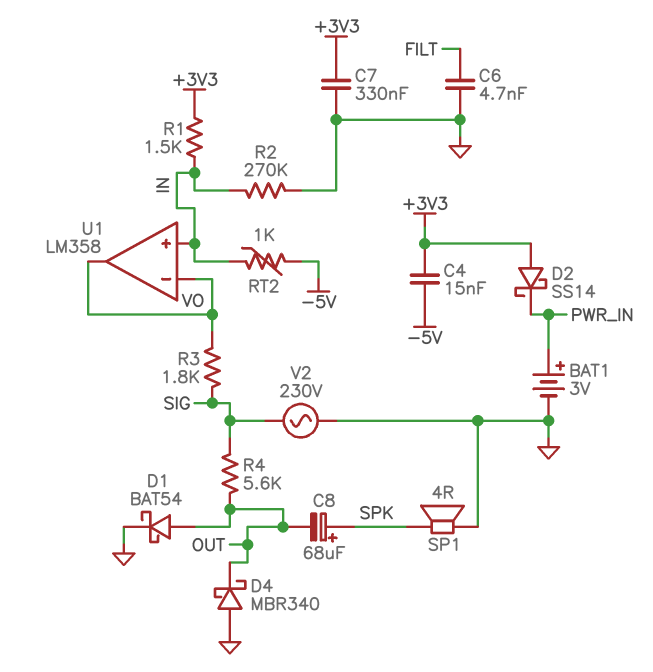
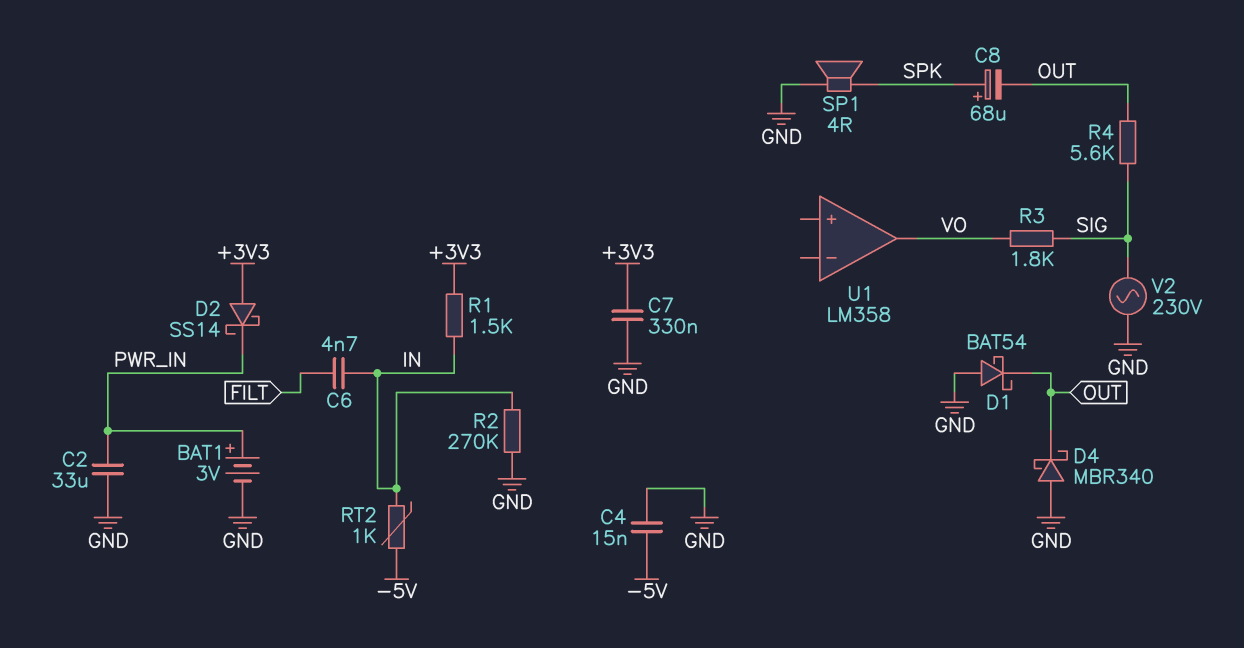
C2: none -> 33uF (GND, PWR_IN)
C4: 15nF (+3V3, -5V) -> 15nF (-5V, GND)
C6: 4.7nF (FILT, GND) -> 4.7nF (FILT, IN)
D1: schottky BAT54 (A OUT, K GND) -> schottky BAT54 (A GND, K OUT)
U1 pin in+: IN -> none
U1 pin in-: VO -> none

